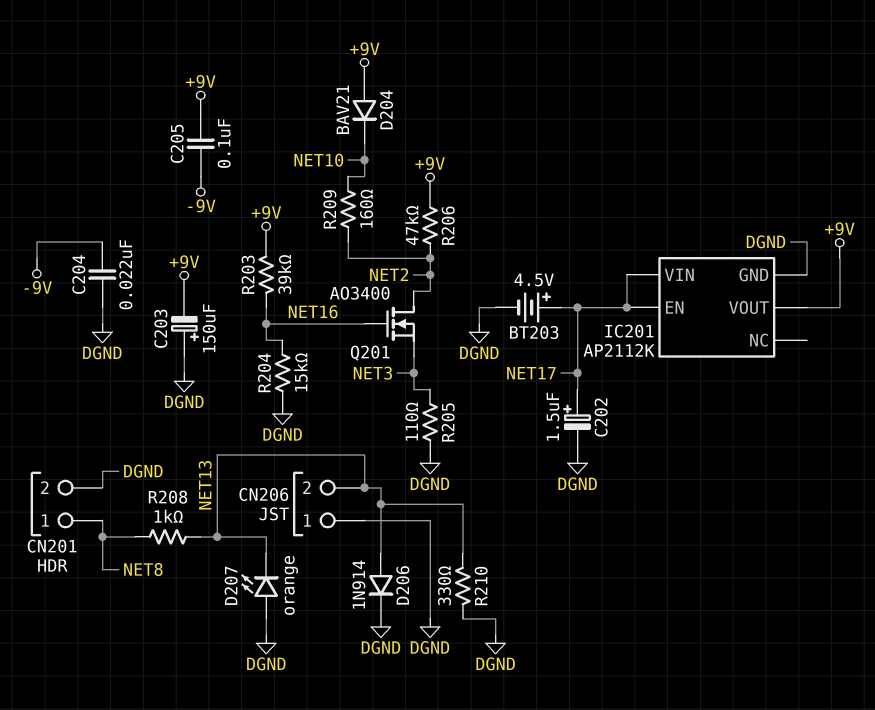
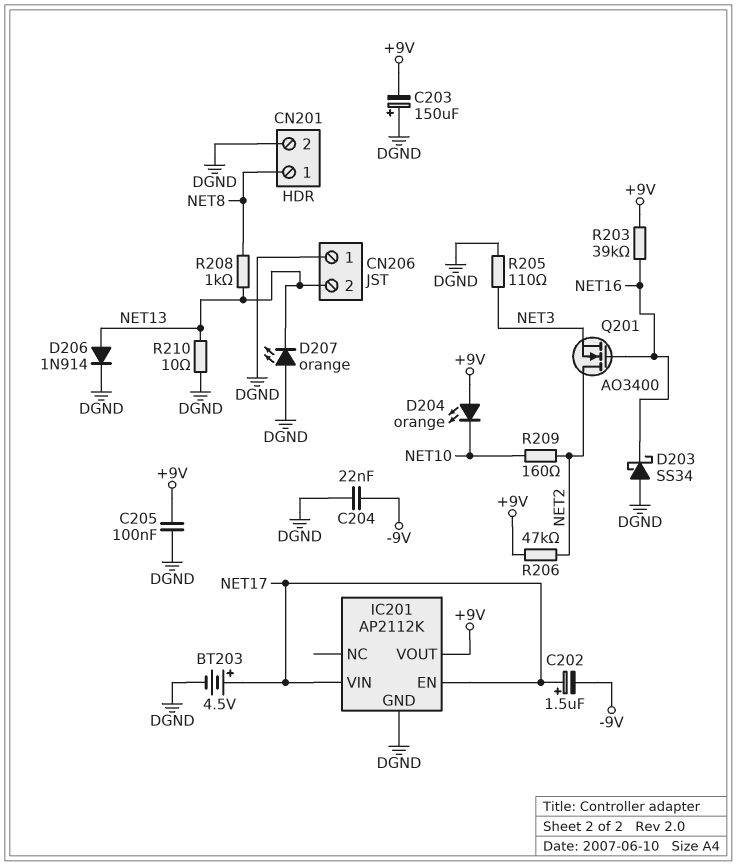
C202: 1.5uF (plus NET17, minus DGND) -> 1.5uF (plus NET17, minus -9V)
C205: 100nF (+9V, -9V) -> 100nF (+9V, DGND)
D203: none -> schottky SS34 (A DGND, K NET16)
D204: diode BAV21 (A +9V, K NET10) -> LED orange (A +9V, K NET10)
R204: 15k (DGND, NET16) -> none
R210: 330 (DGND, NET13) -> 10 (DGND, NET13)

